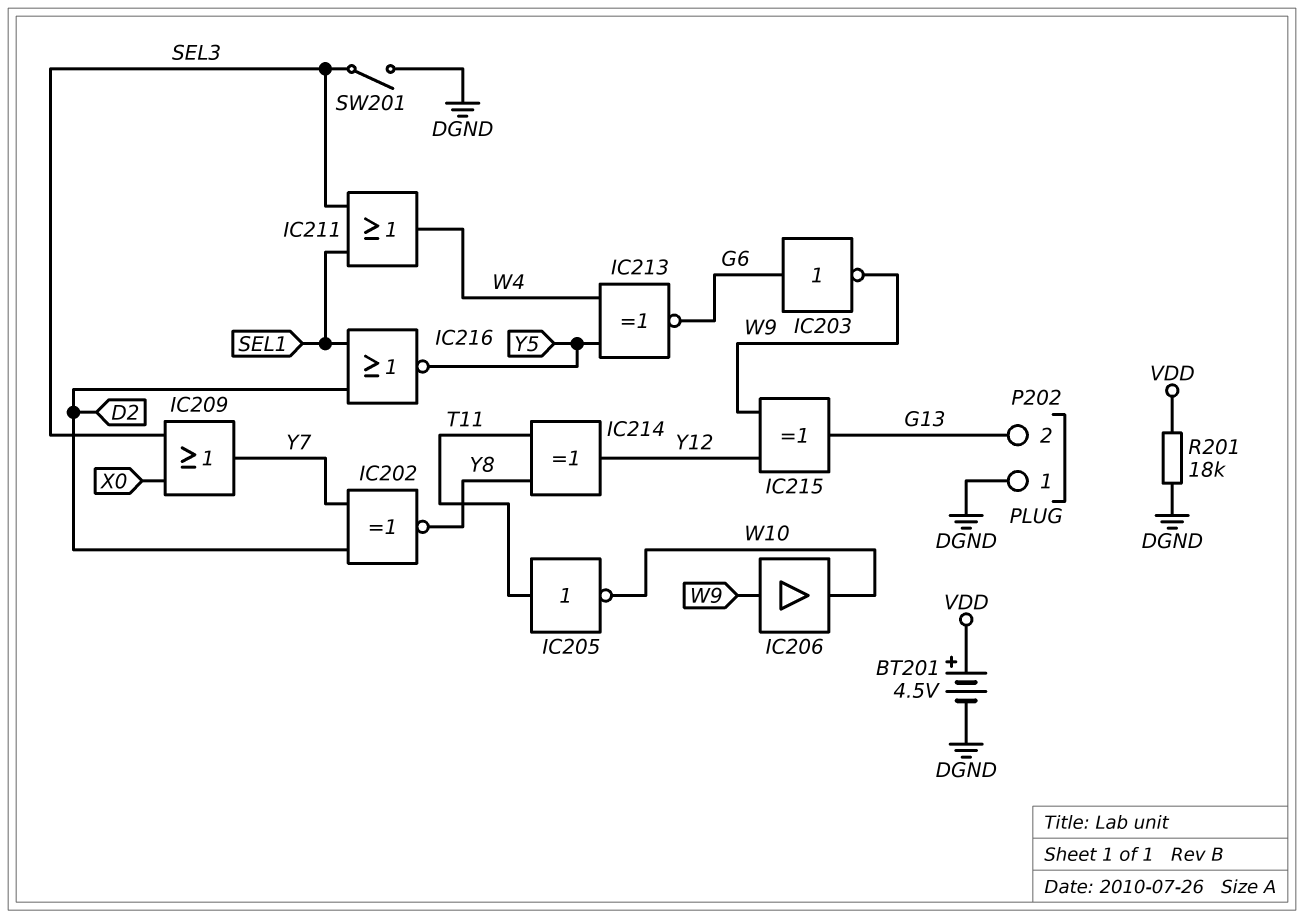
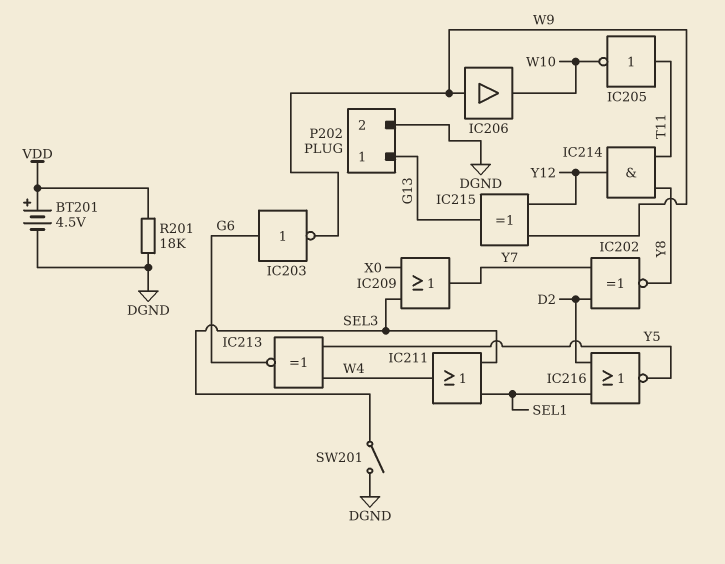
IC214: XOR (in T11, in Y8, out Y12) -> AND (in T11, in Y8, out Y12)
P202 pin 1: DGND -> G13
P202 pin 2: G13 -> DGND

